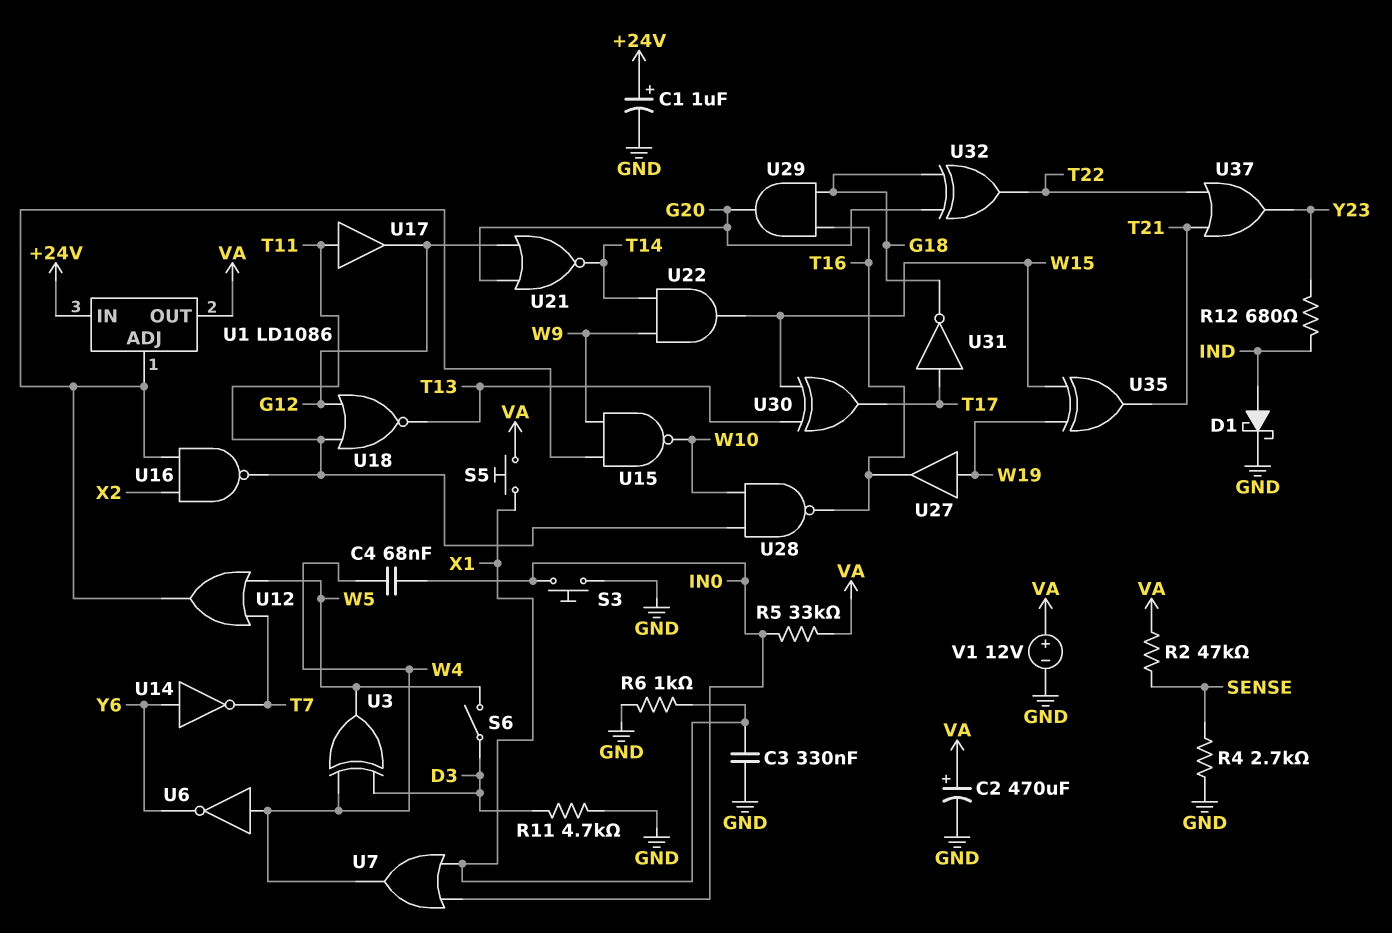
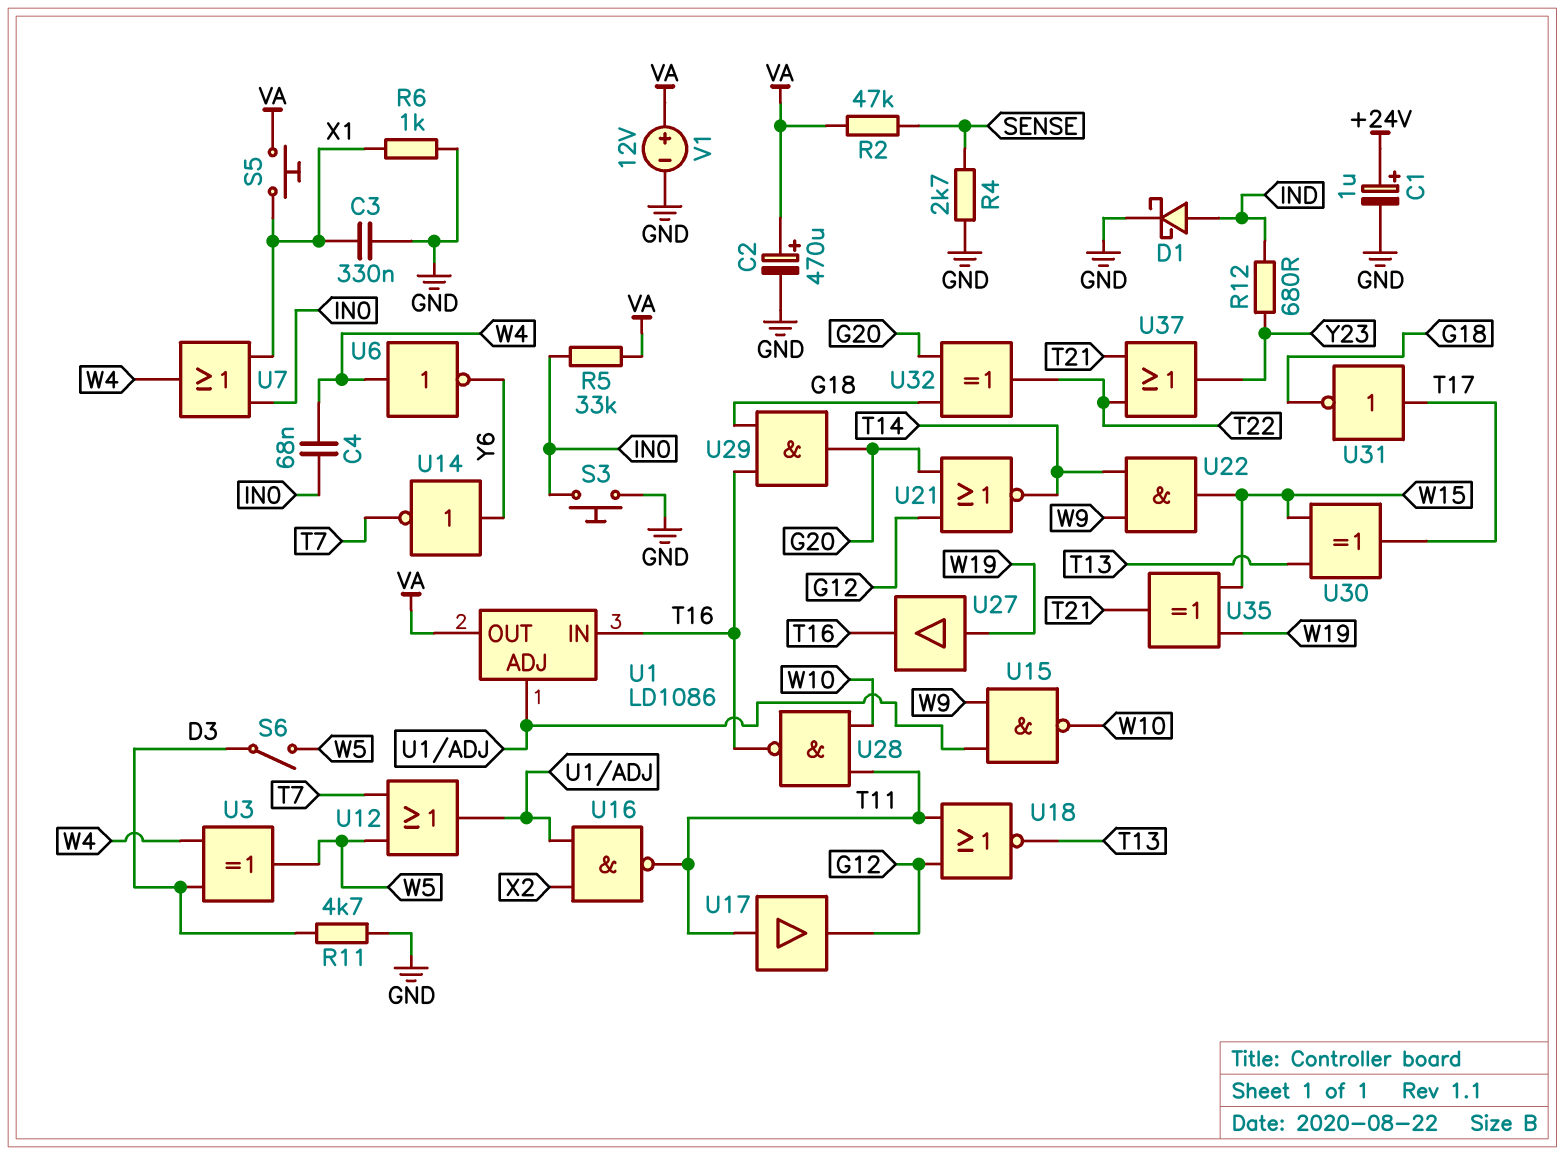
U1 pin IN: +24V -> T16

